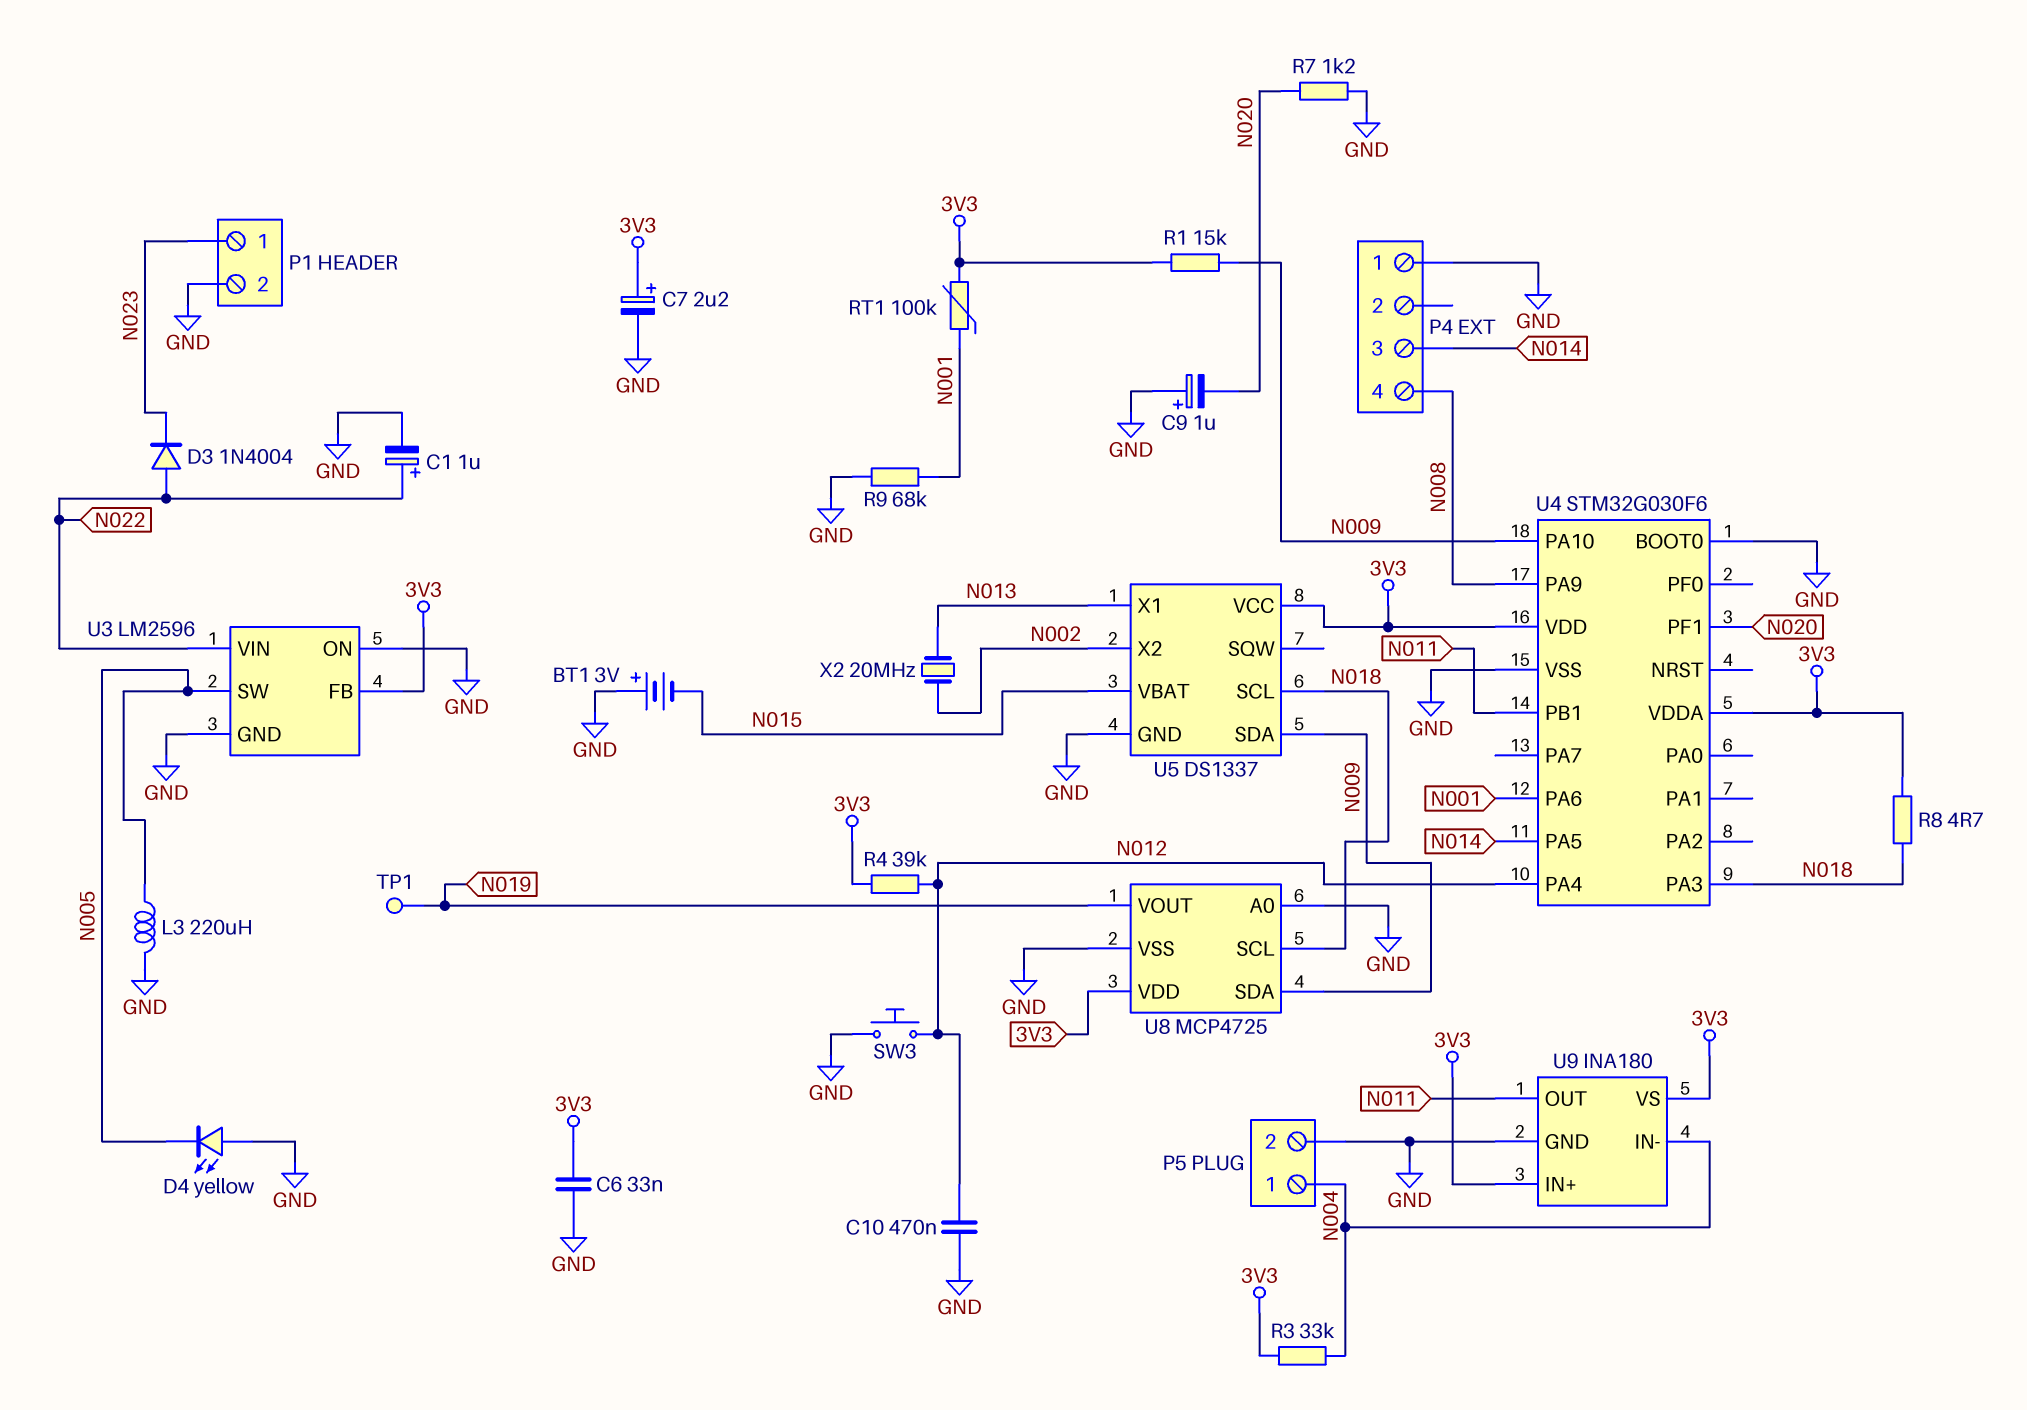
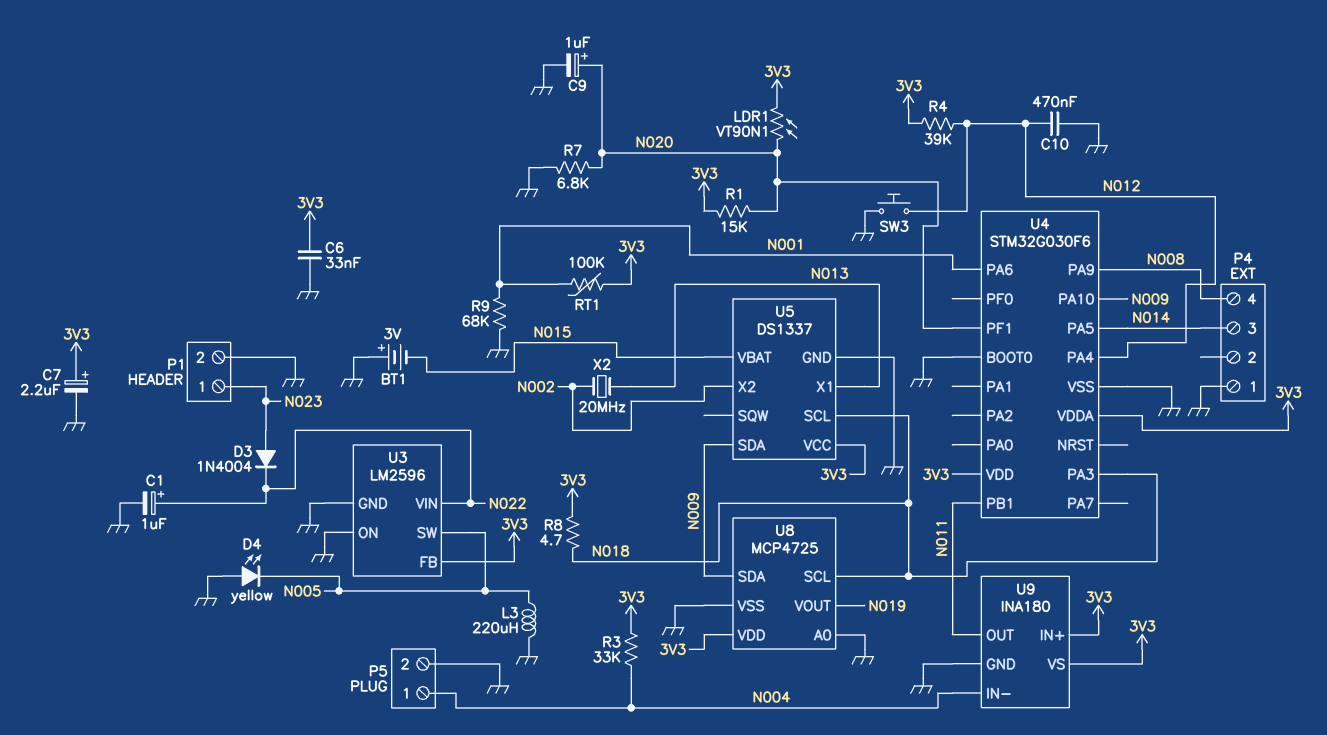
C9: 1uF (plus GND, minus N020) -> 1uF (plus N020, minus GND)
D3: diode 1N4004 (A N022, K N023) -> diode 1N4004 (A N023, K N022)
LDR1: none -> VT90N1 (3V3, N020)
R1: 15k (3V3, N009) -> 15k (3V3, N020)
R7: 1.2k (GND, N020) -> 6.8k (GND, N020)
TP1: test point (N019) -> none

